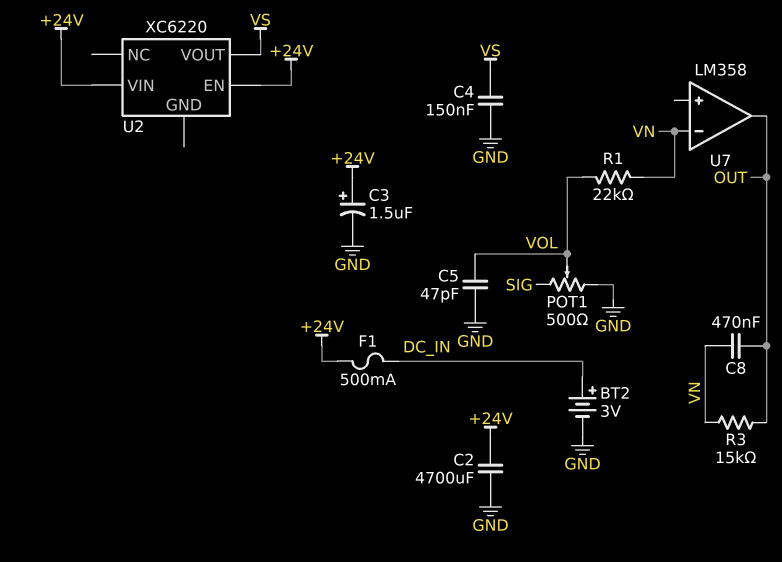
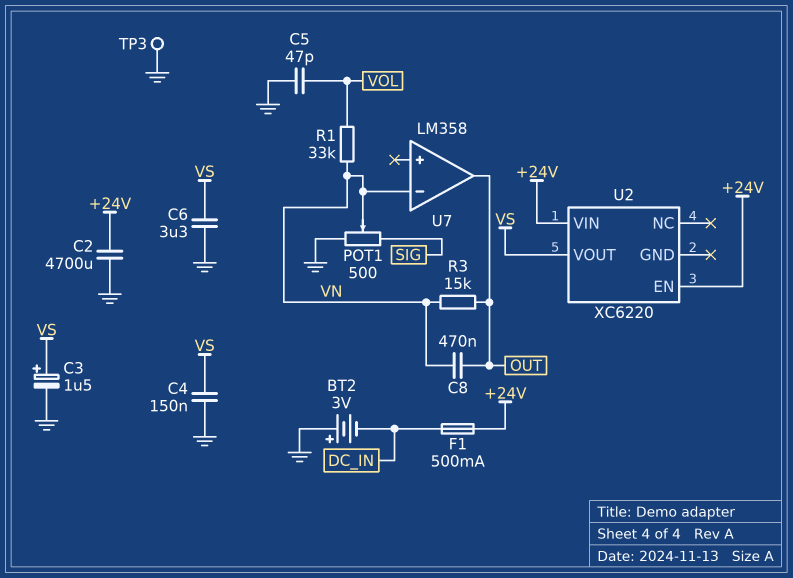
BT2: 3V (plus DC_IN, minus GND) -> 3V (plus GND, minus DC_IN)
C3: 1.5uF (plus +24V, minus GND) -> 1.5uF (plus VS, minus GND)
C6: none -> 3.3uF (GND, VS)
POT1: 500 (GND, SIG, wiper VOL) -> 500 (GND, SIG, wiper VN)
R1: 22k (VN, VOL) -> 33k (VN, VOL)
TP3: none -> test point (GND)

